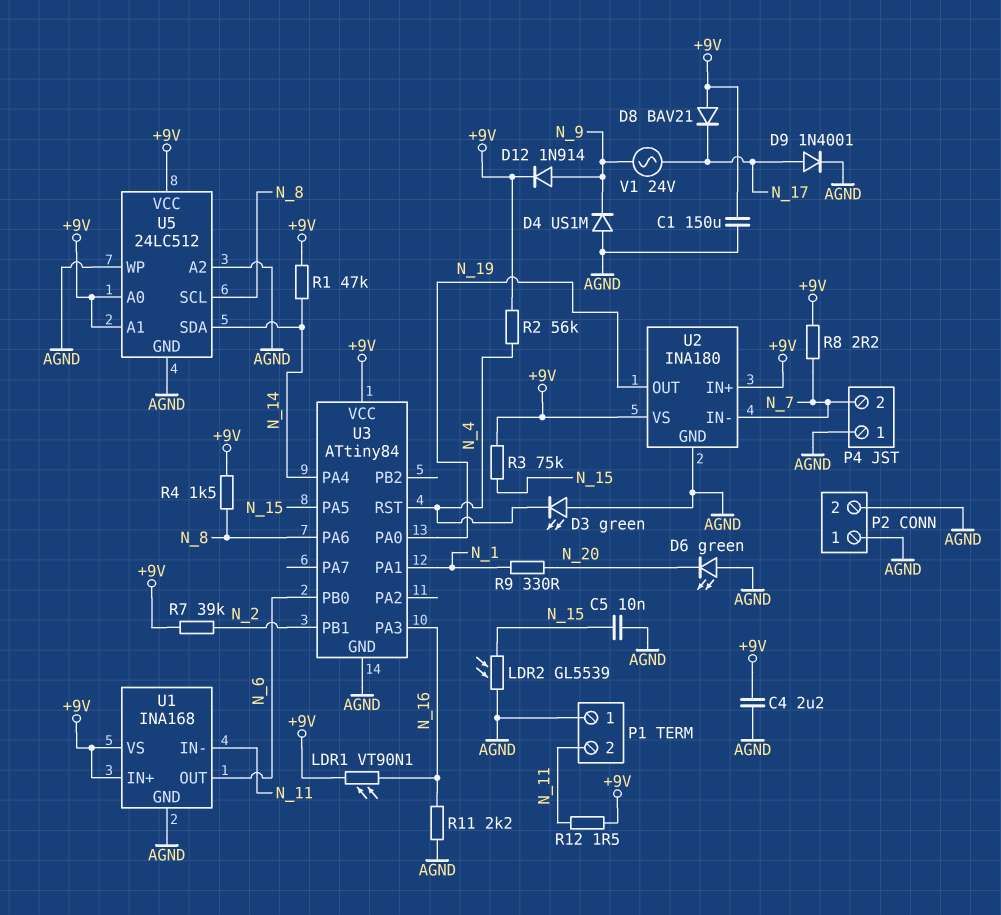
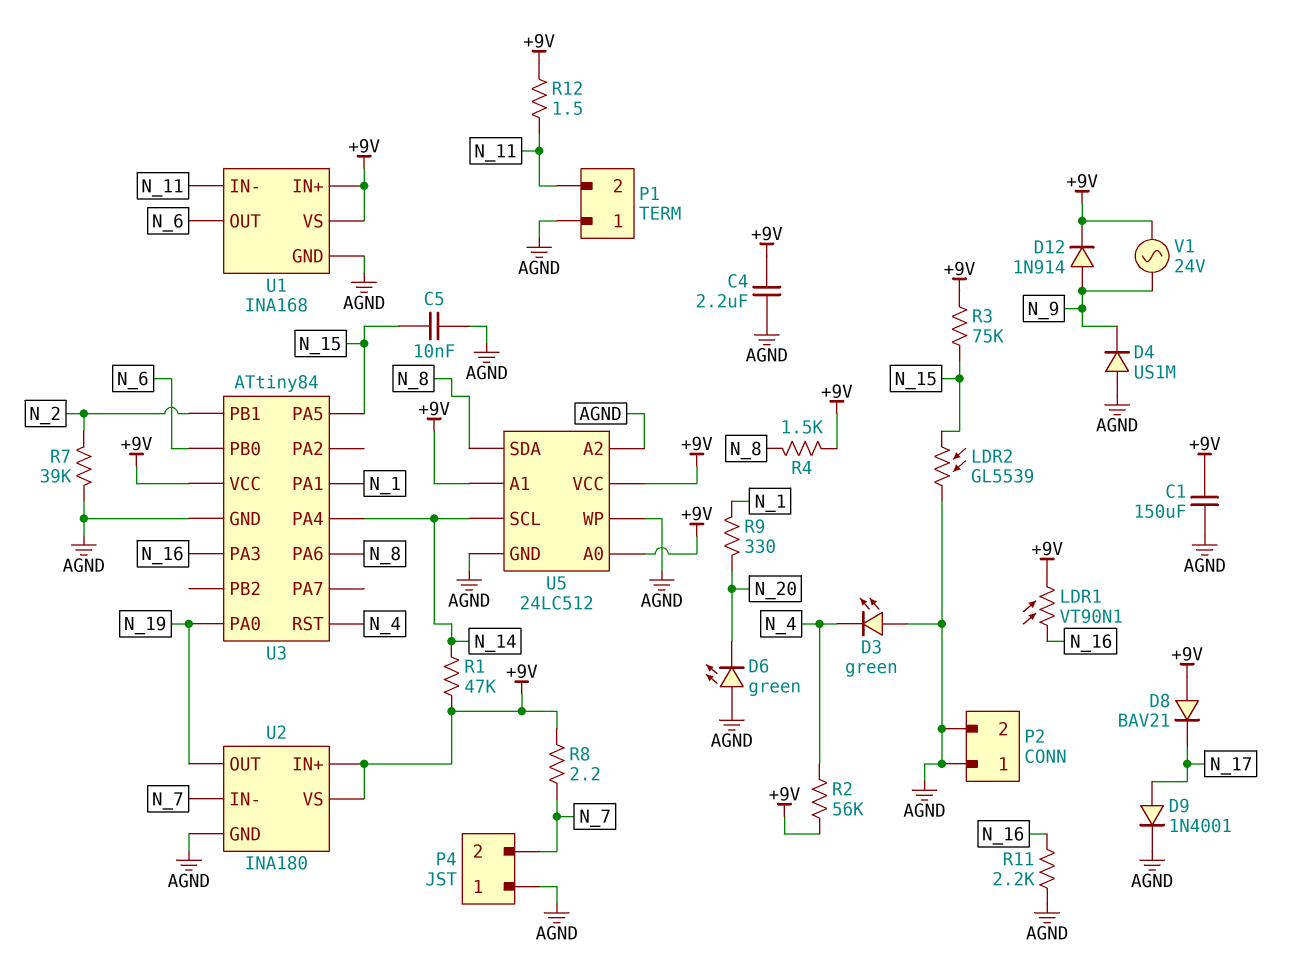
R7: 39k (+9V, N_2) -> 39k (AGND, N_2)
U5 pin SCL: N_8 -> N_14
U5 pin SDA: N_14 -> N_8
V1: AC 24V (N_9, N_17) -> AC 24V (+9V, N_9)

